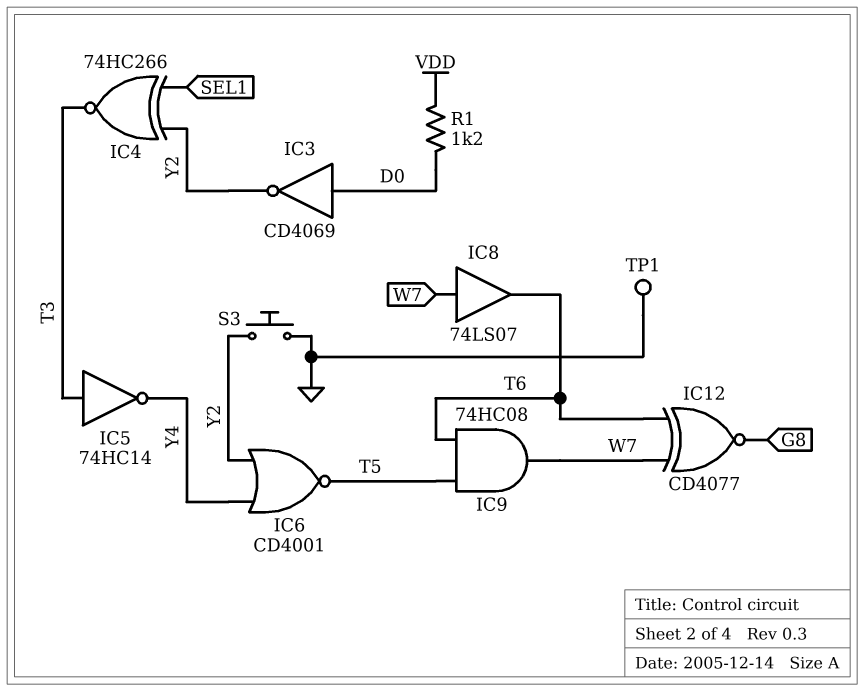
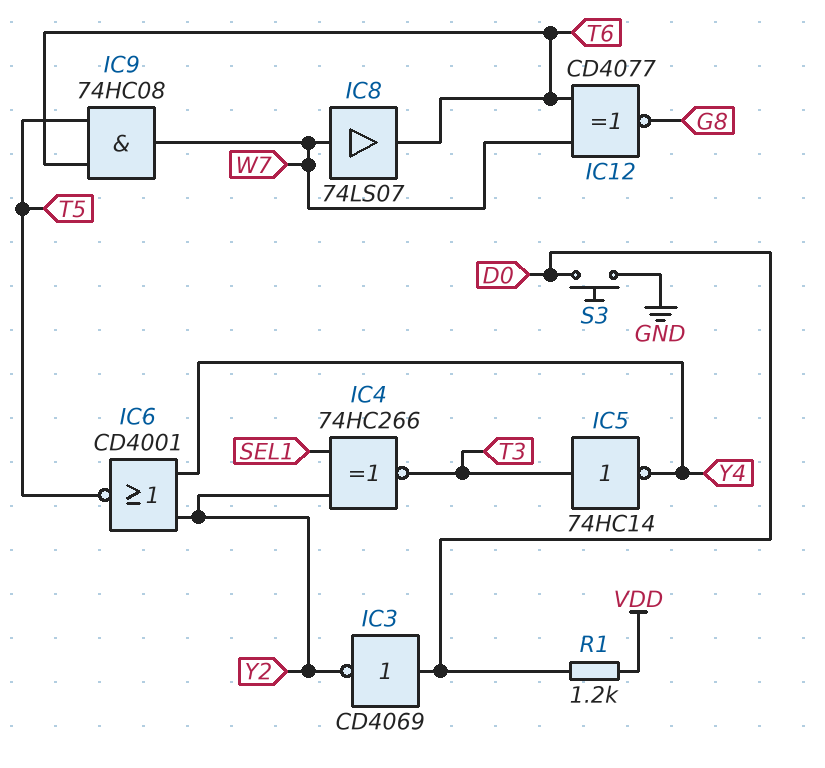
S3: button (GND, Y2) -> button (D0, GND)
TP1: test point (GND) -> none

